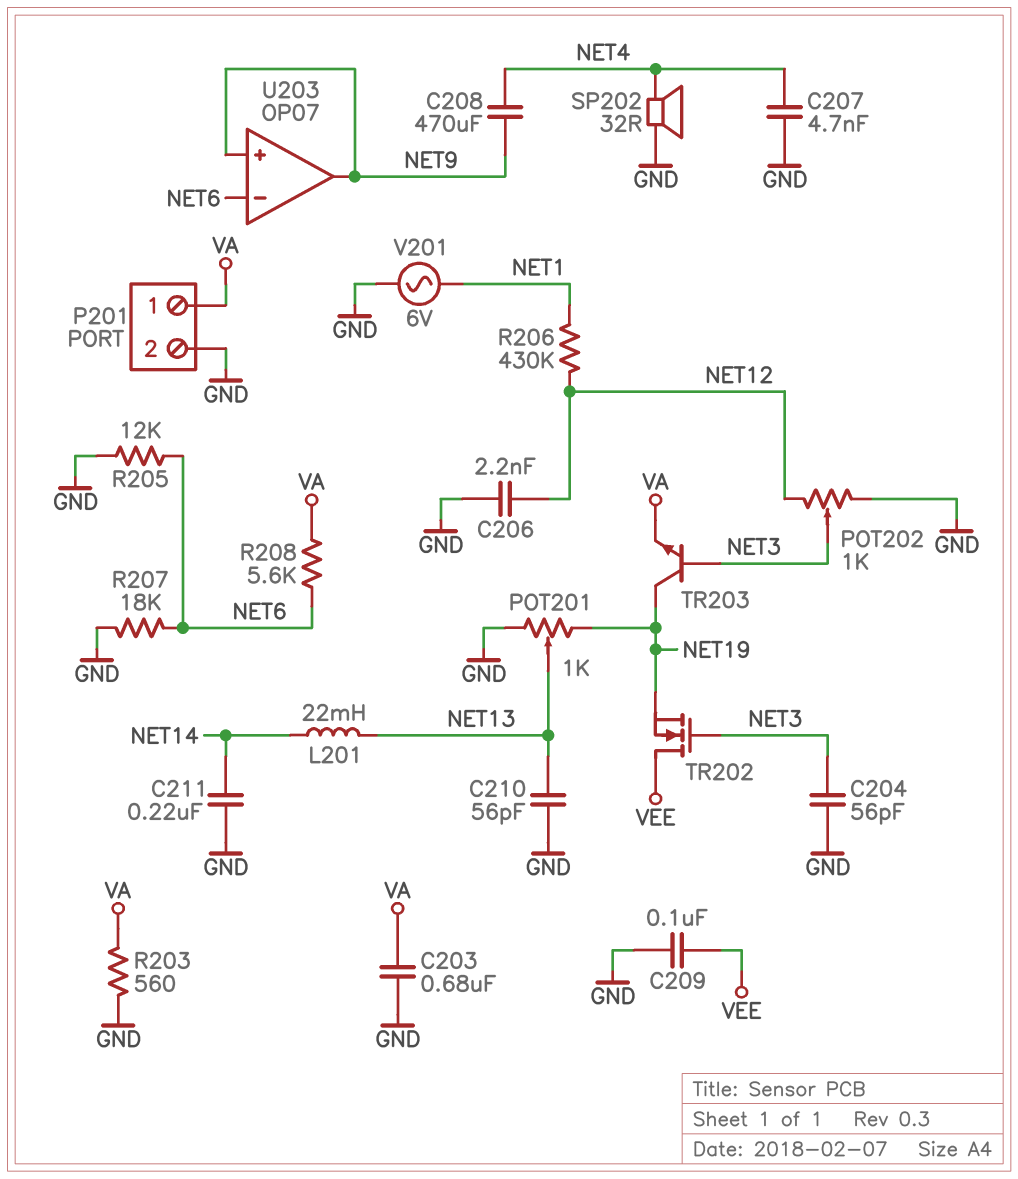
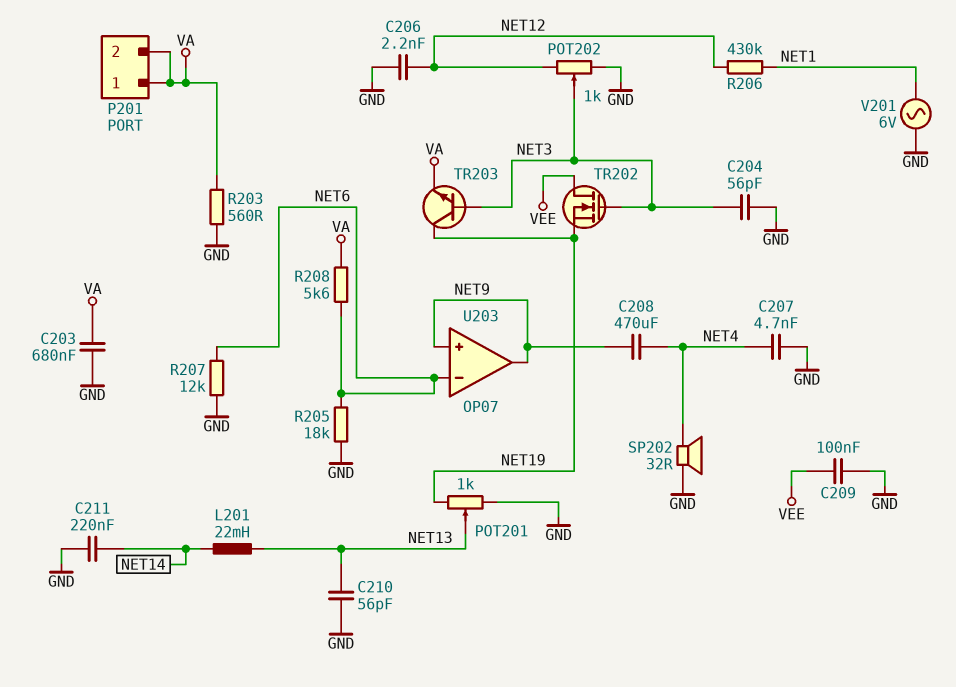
P201 pin 2: GND -> VA
R205: 12k (GND, NET6) -> 18k (GND, NET6)
R207: 18k (GND, NET6) -> 12k (GND, NET6)

